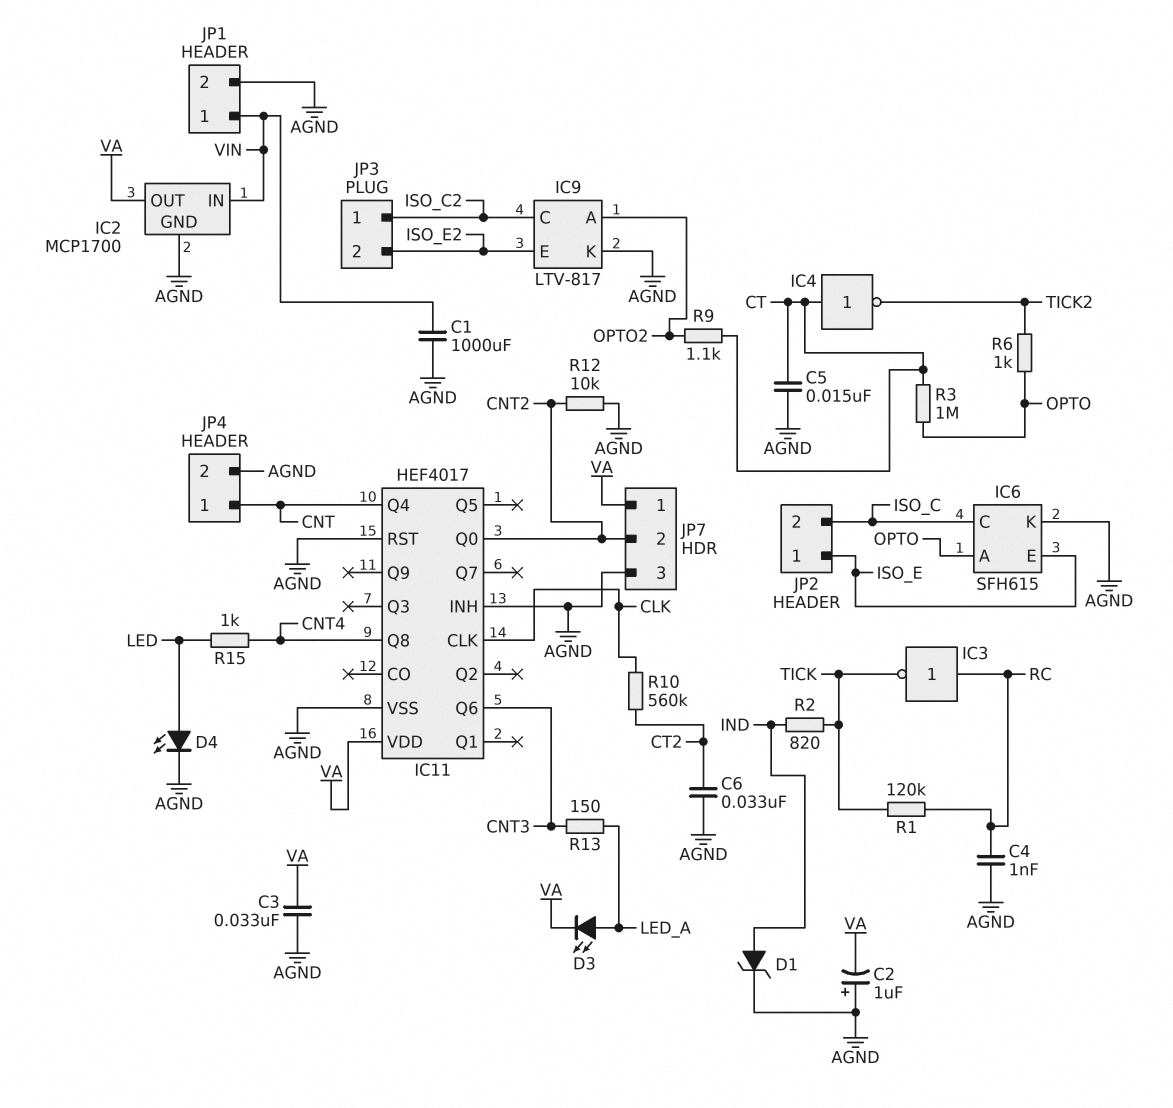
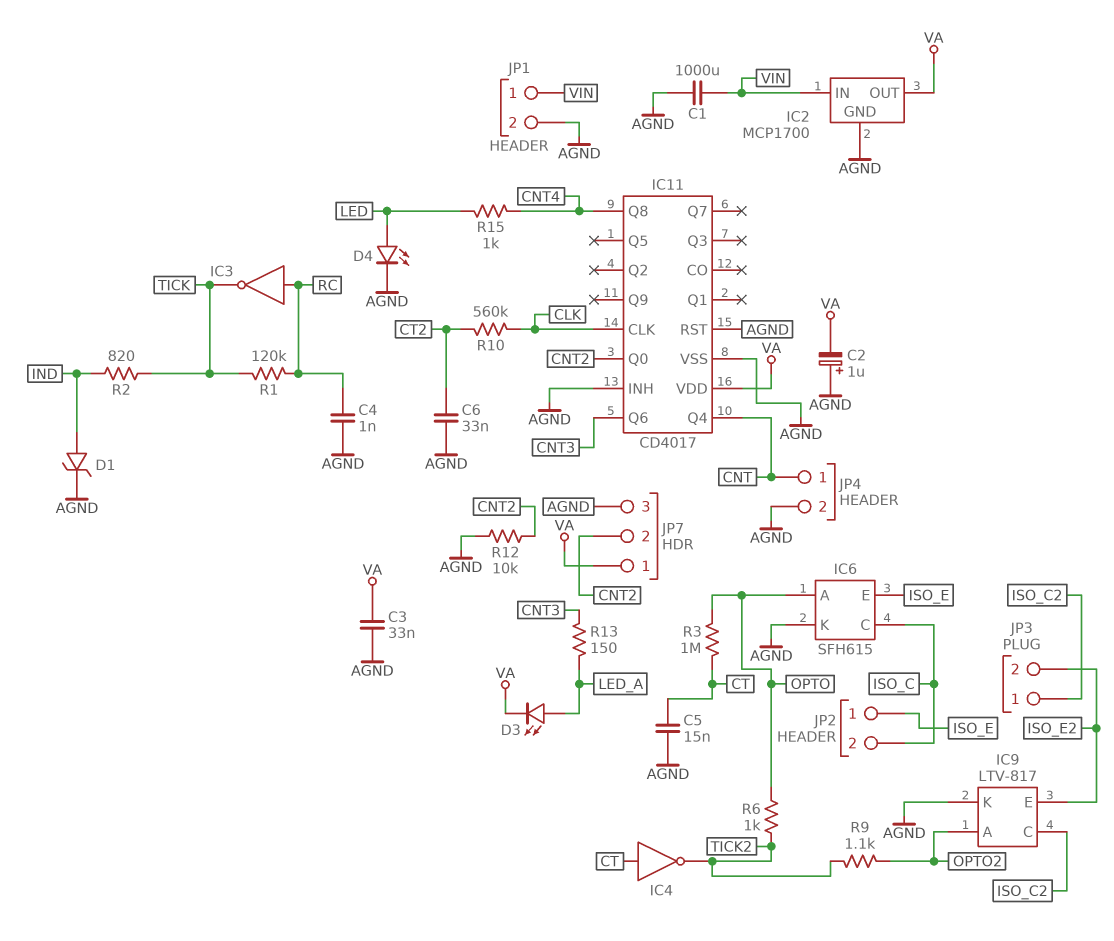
IC11: HEF4017 -> CD4017
R9: 1.1k (CT, OPTO2) -> 1.1k (OPTO2, TICK2)

